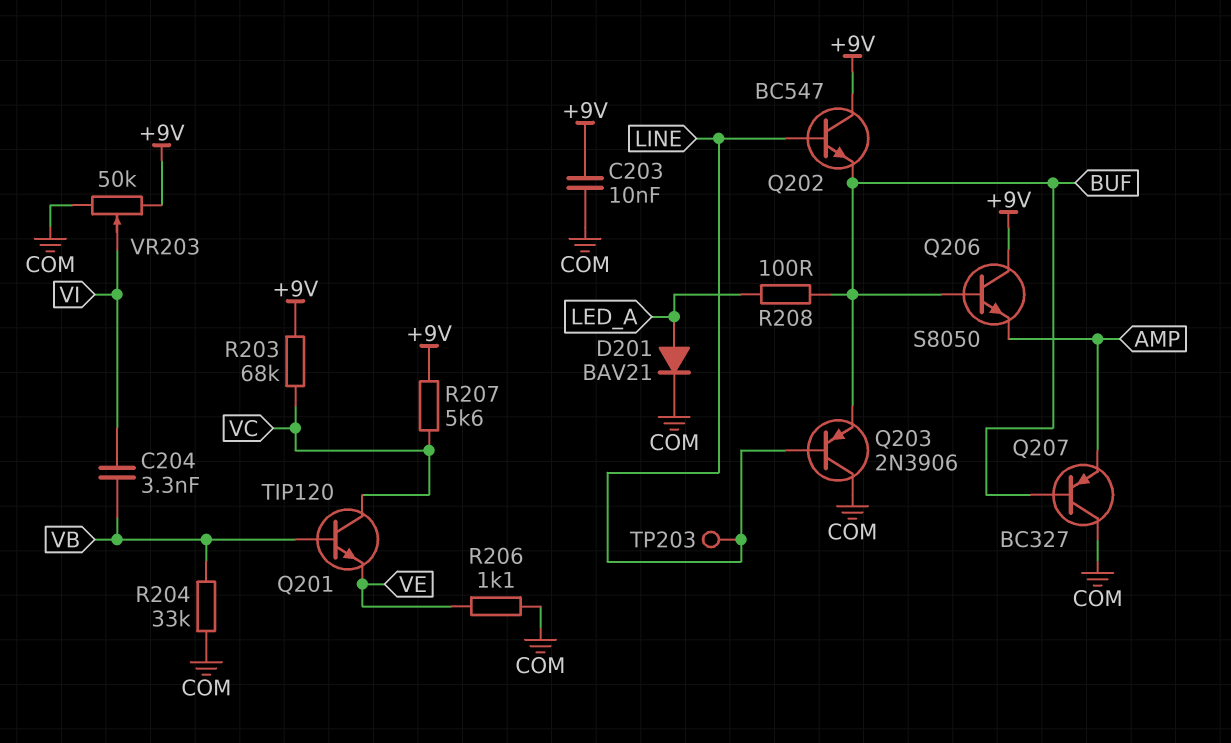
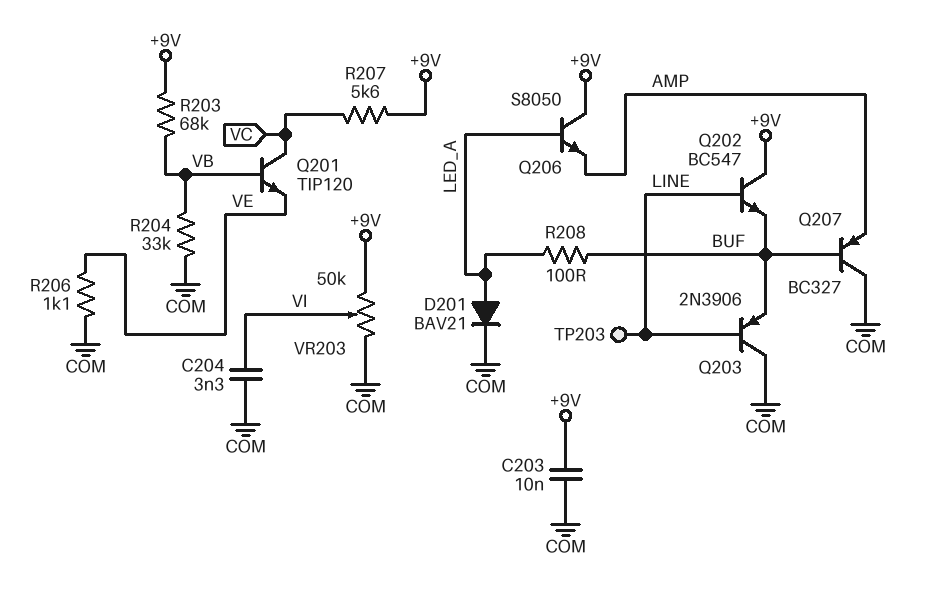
C204: 3.3nF (VB, VI) -> 3.3nF (COM, VI)
Q206: NPN S8050 (B BUF, C +9V, E AMP) -> NPN S8050 (B LED_A, C +9V, E AMP)
R203: 68k (+9V, VC) -> 68k (+9V, VB)

